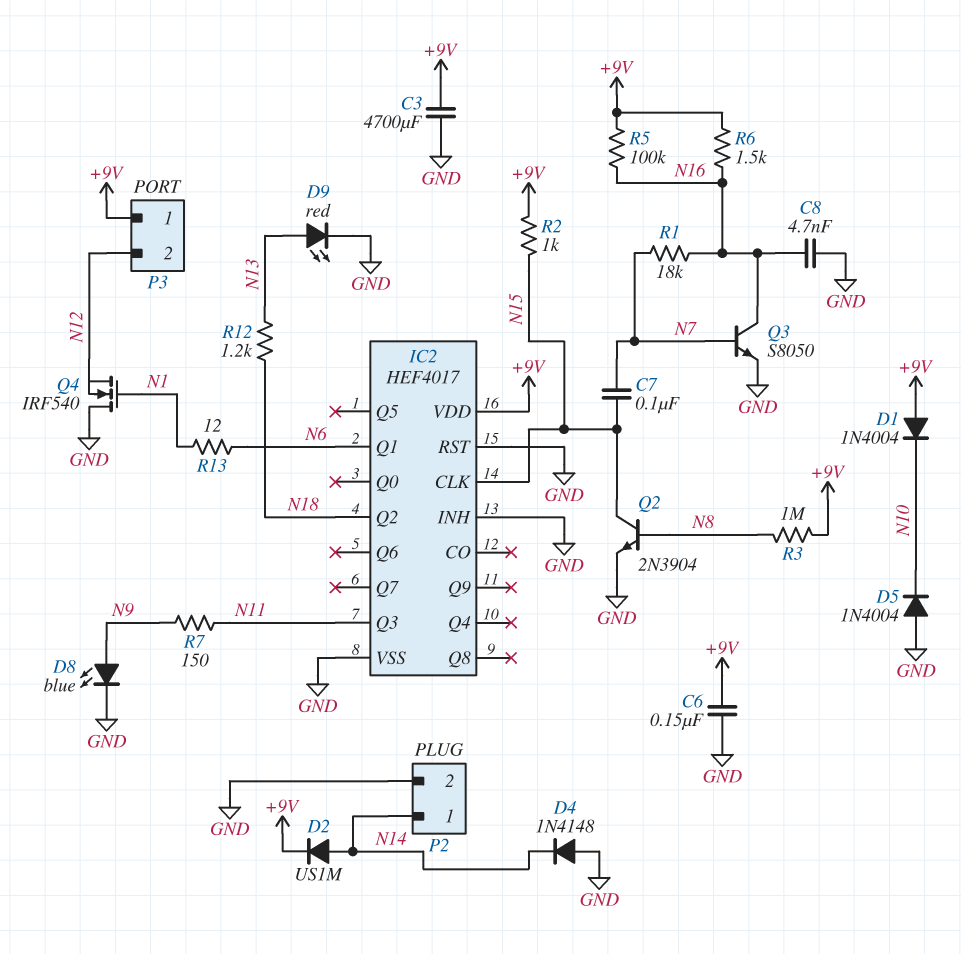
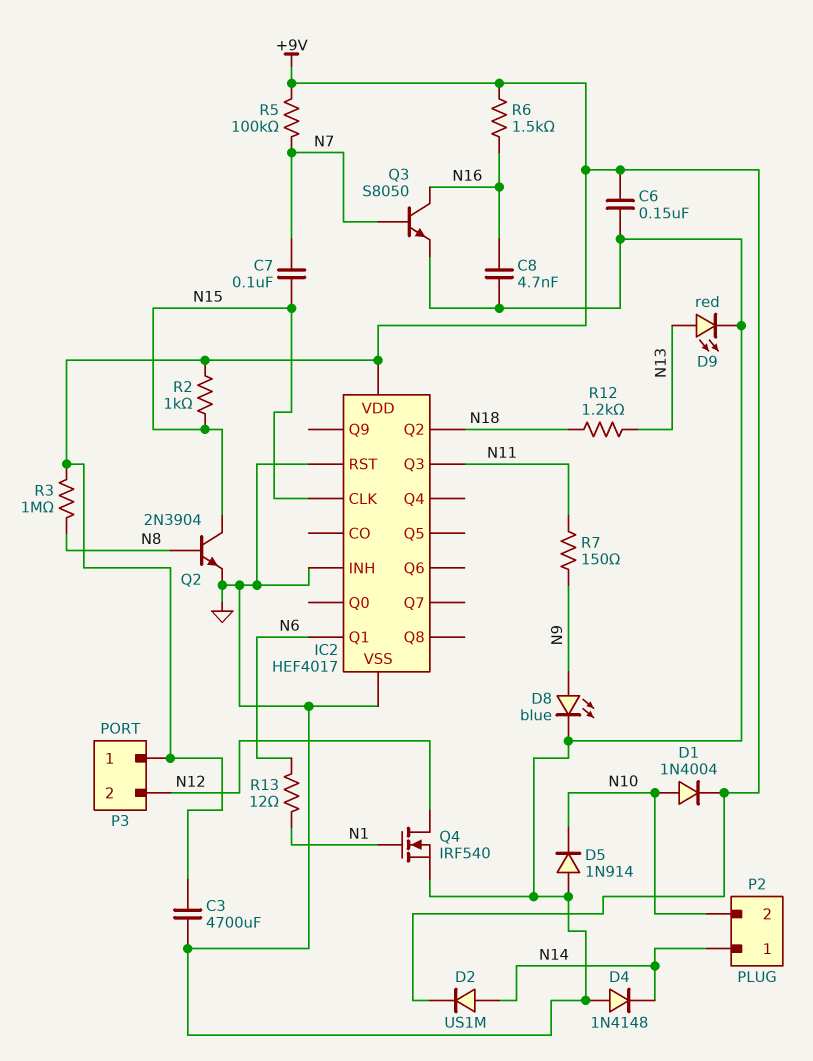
D1: diode 1N4004 (A +9V, K N10) -> diode 1N4004 (A N10, K +9V)
D5: diode 1N4004 (A GND, K N10) -> diode 1N914 (A GND, K N10)
P2 pin 2: GND -> N10
Q4: NMOS IRF540 (G N1, D GND, S N12) -> NMOS IRF540 (G N1, D N12, S GND)
R1: 18k (N7, N16) -> none
R5: 100k (+9V, N16) -> 100k (+9V, N7)

